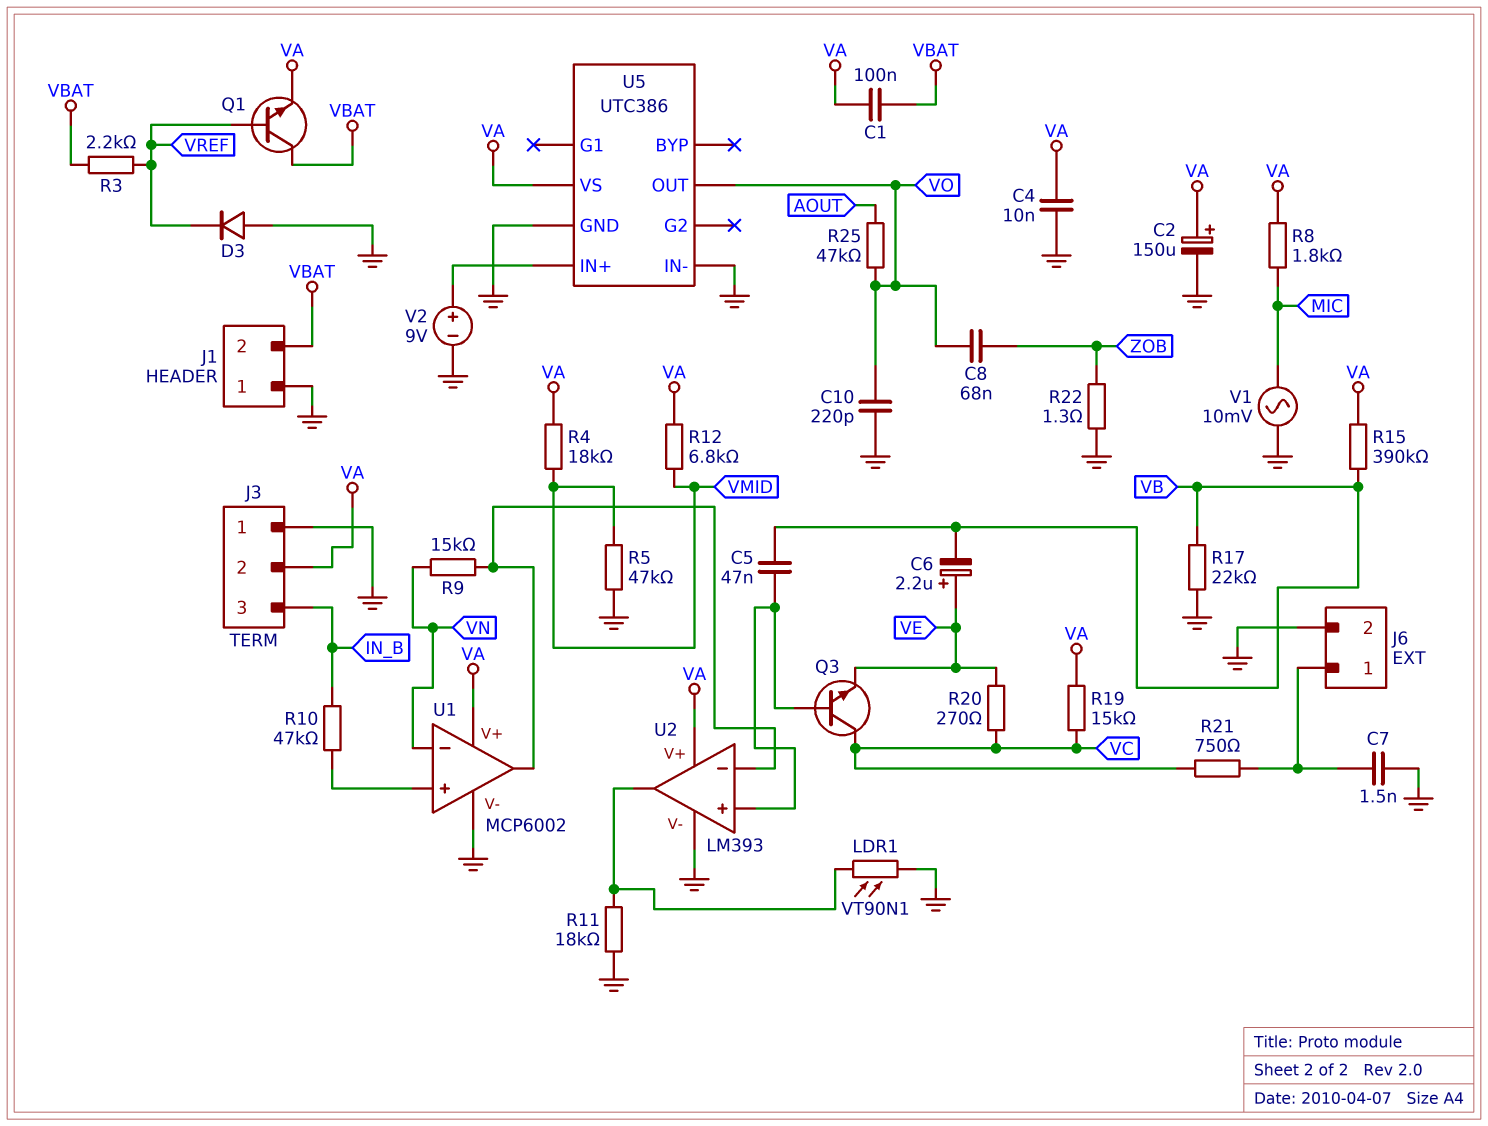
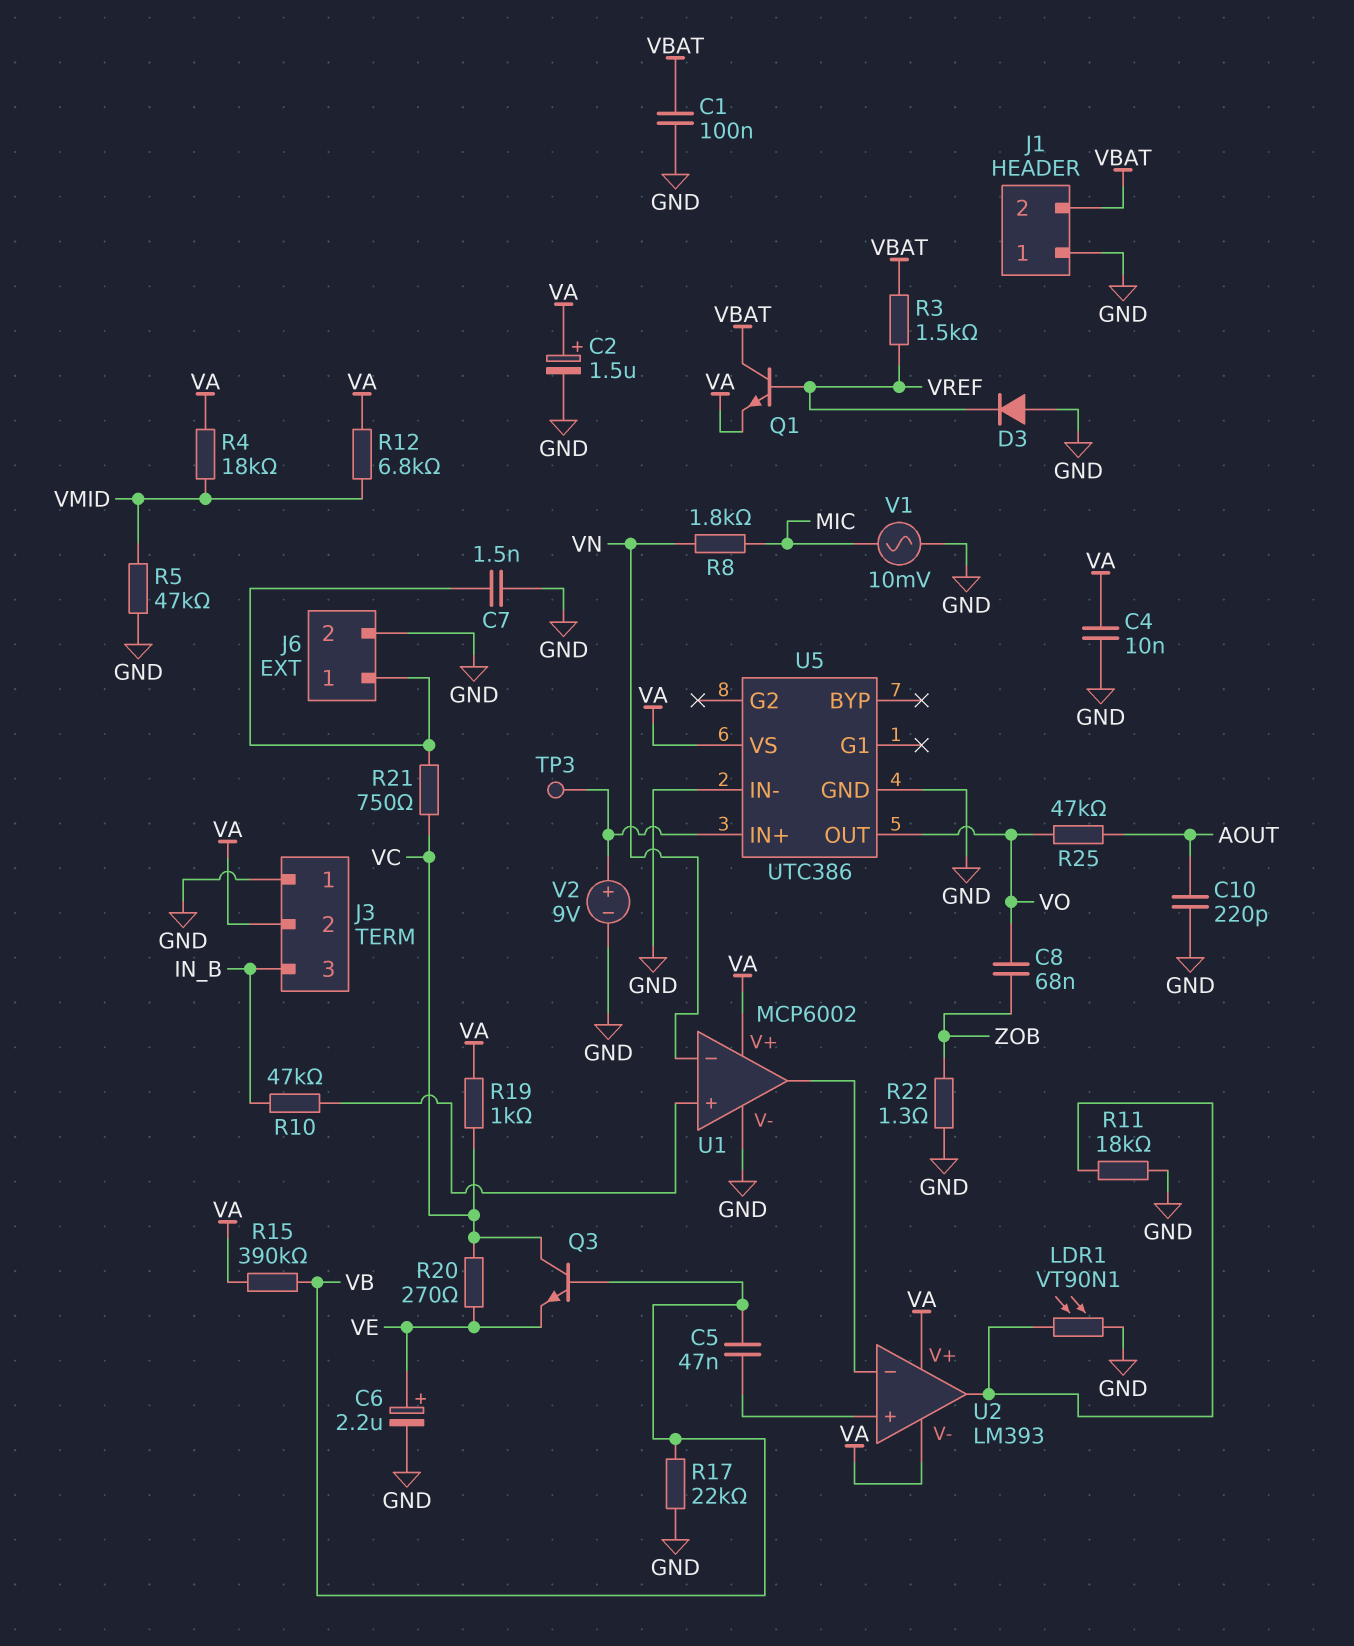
C1: 100nF (VA, VBAT) -> 100nF (GND, VBAT)
C2: 150uF (plus VA, minus GND) -> 1.5uF (plus VA, minus GND)
C6: 2.2uF (plus VE, minus VB) -> 2.2uF (plus VE, minus GND)
C10: 220pF (GND, VO) -> 220pF (AOUT, GND)
Q3: NPN (B U2/in+, C VC, E VE) -> NPN (B VB, C VC, E VE)
R3: 2.2k (VBAT, VREF) -> 1.5k (VBAT, VREF)
R8: 1.8k (MIC, VA) -> 1.8k (MIC, VN)
R9: 15k (U1/out, VN) -> none
R19: 15k (VA, VC) -> 1k (VA, VC)
TP3: none -> test point (U5/IN+)
U2 pin V-: GND -> VA

